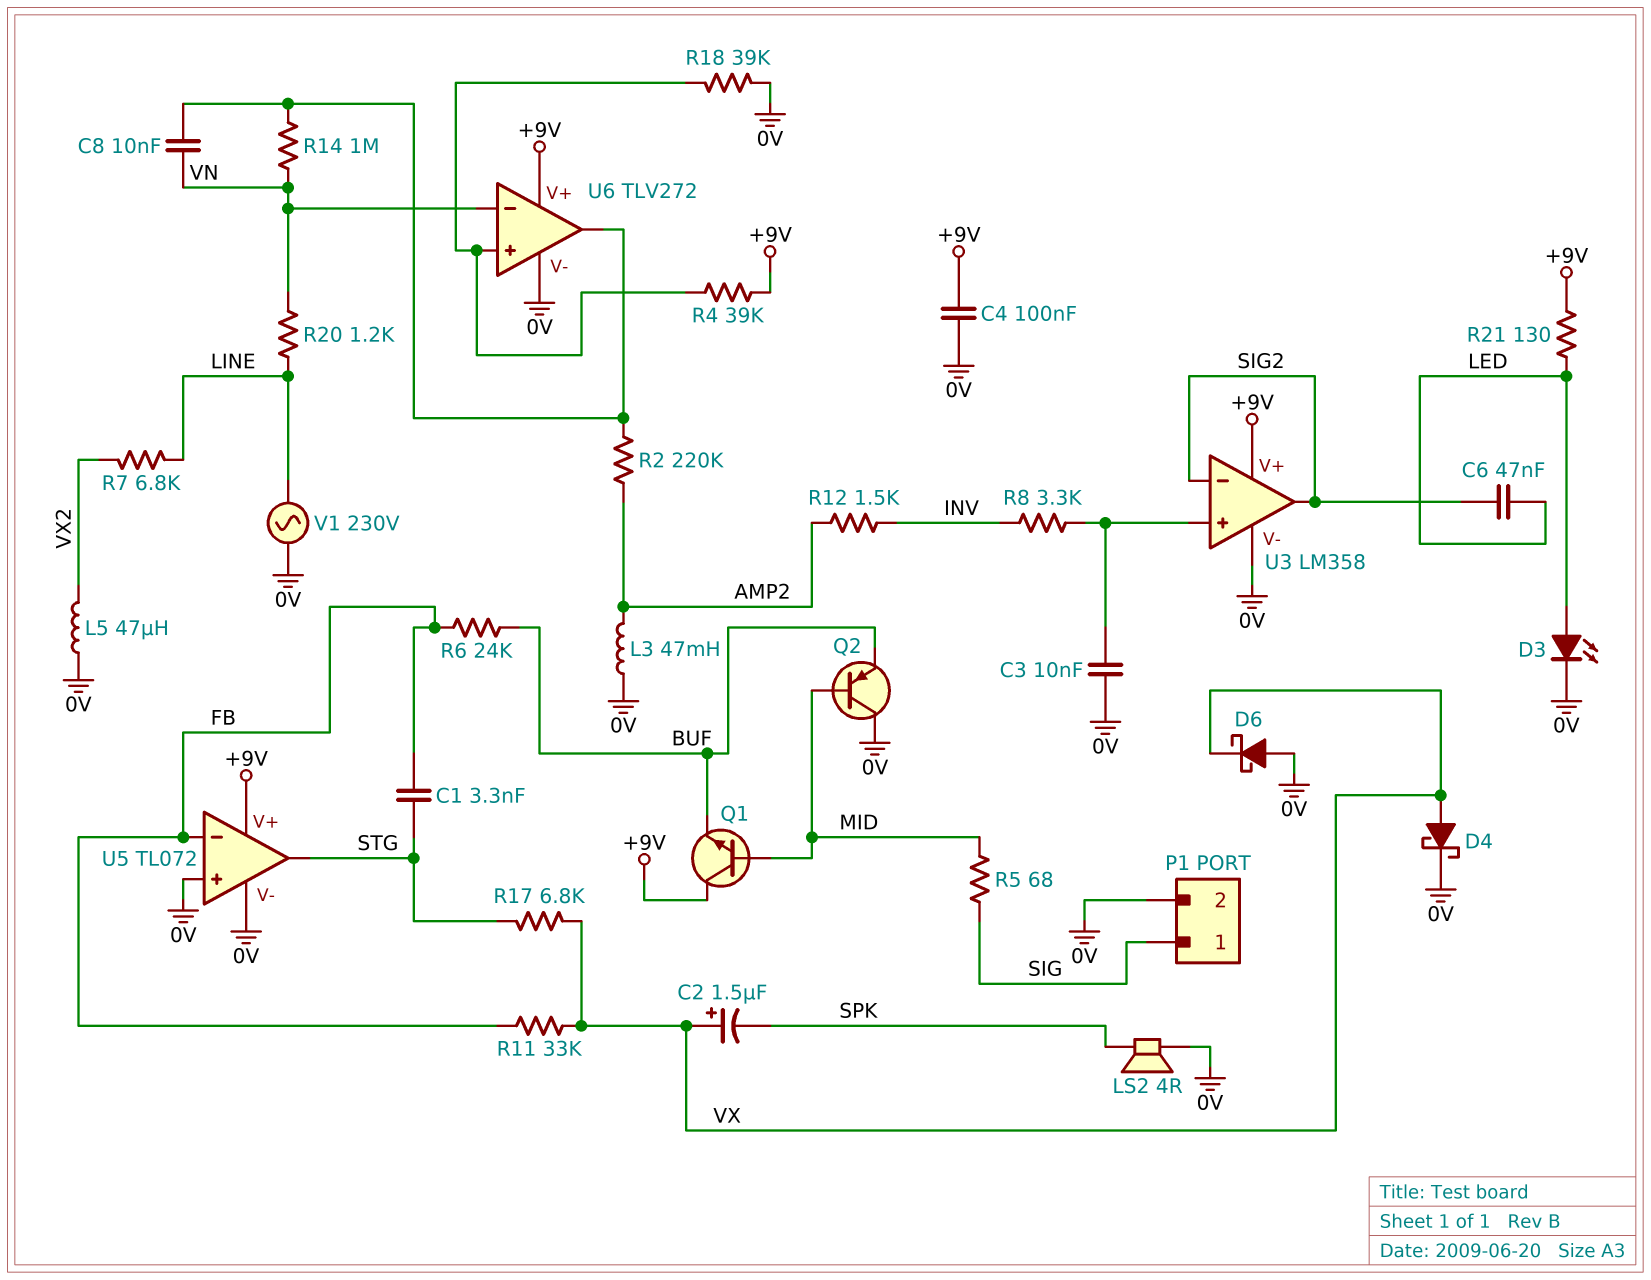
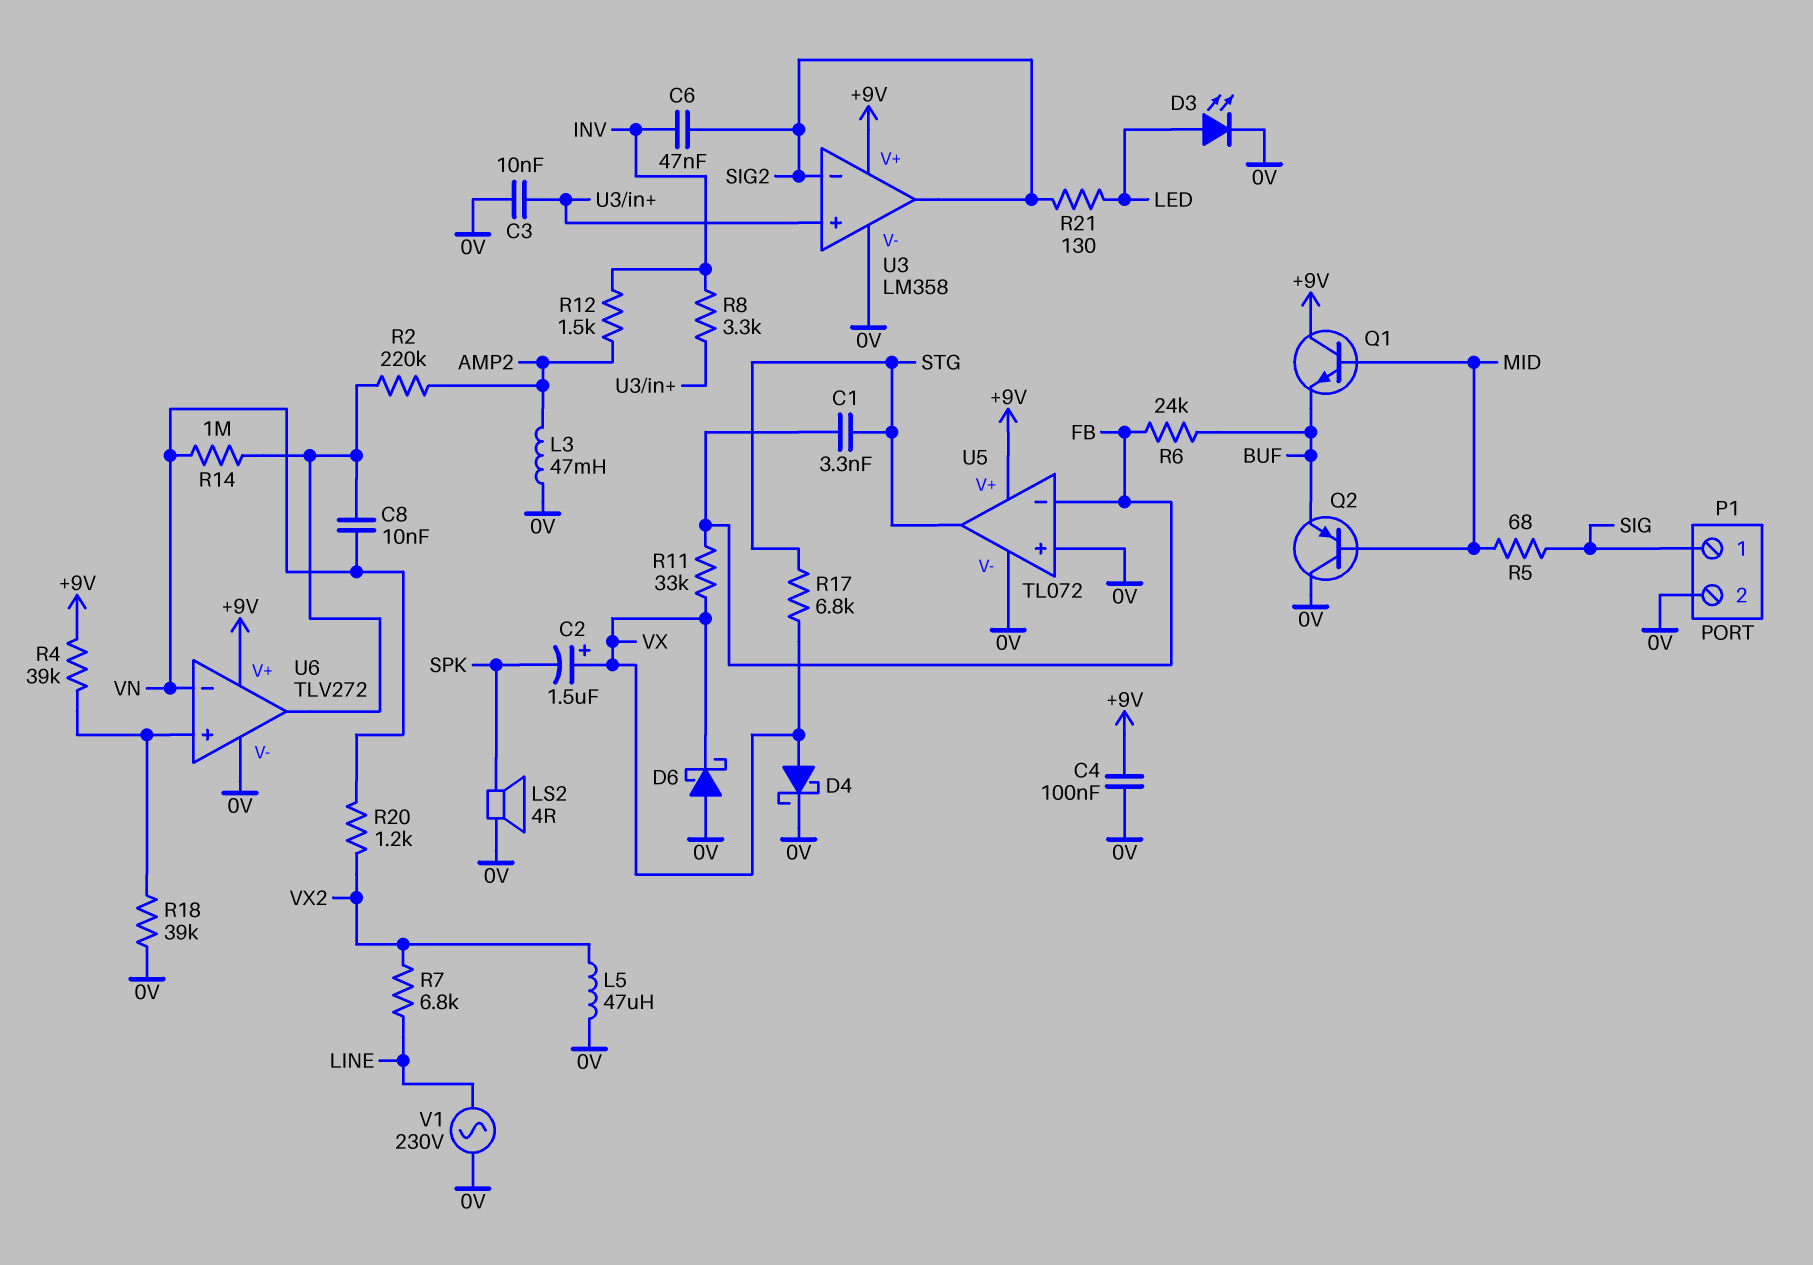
C6: 47nF (LED, SIG2) -> 47nF (INV, SIG2)
R20: 1.2k (LINE, VN) -> 1.2k (VN, VX2)
R21: 130 (+9V, LED) -> 130 (LED, SIG2)

